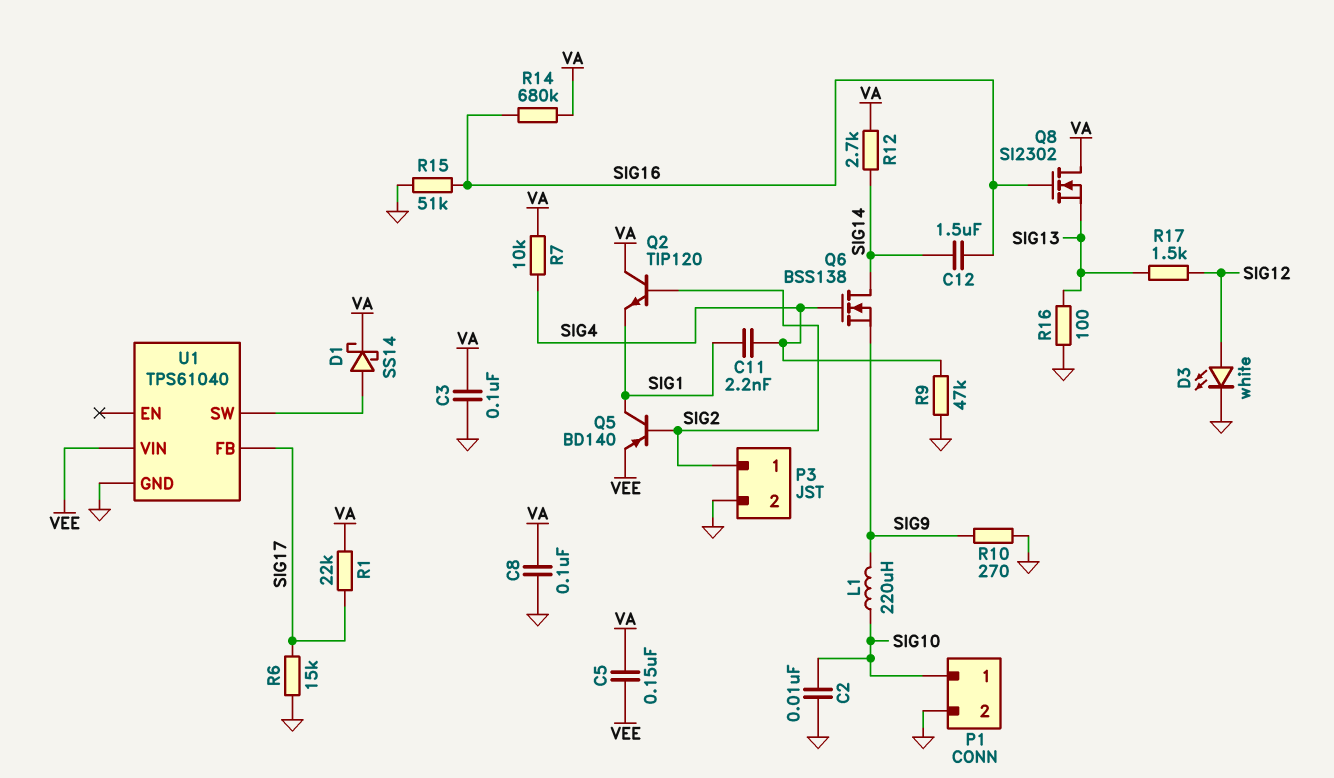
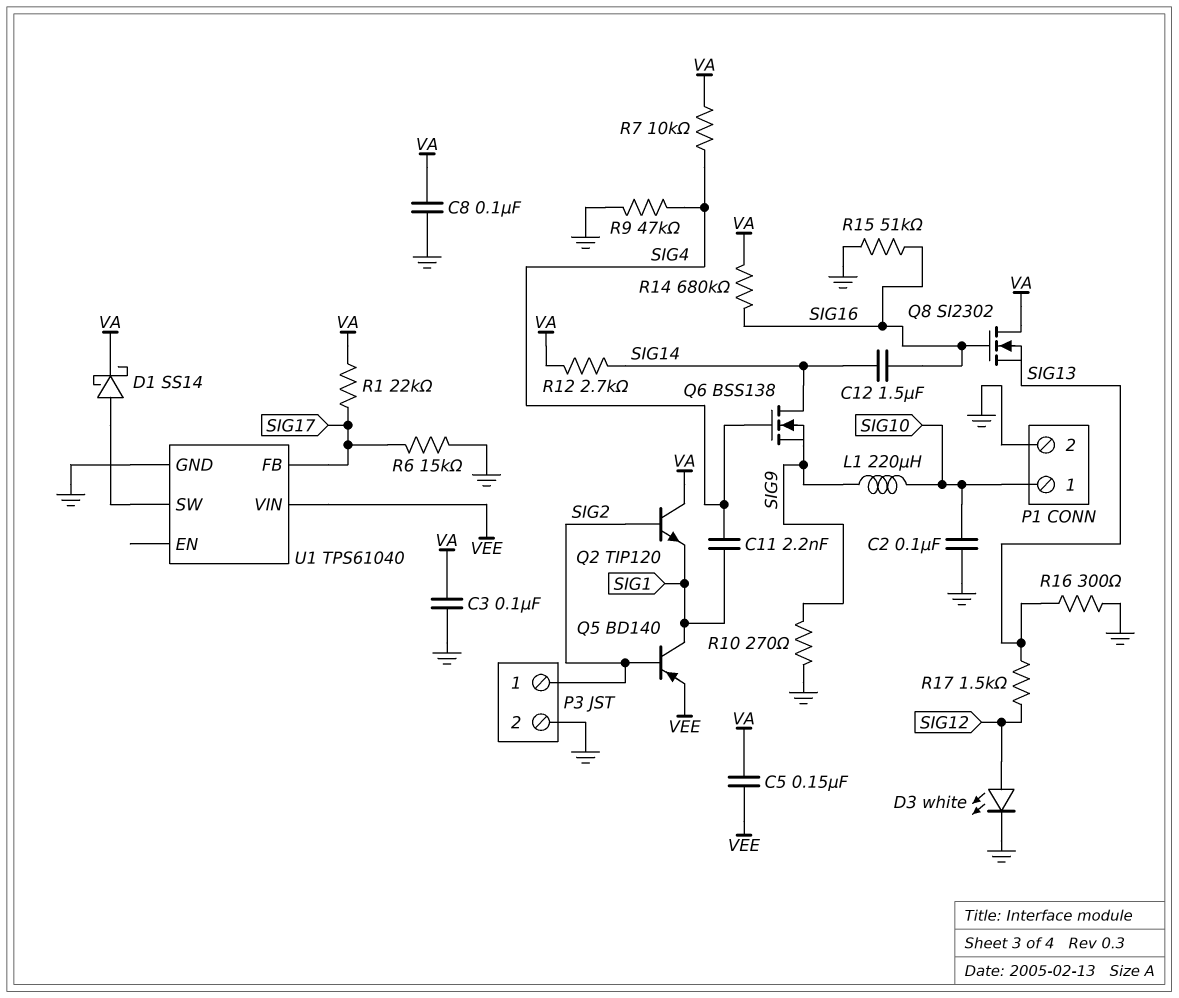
C2: 10nF (GND, SIG10) -> 100nF (GND, SIG10)
R16: 100 (GND, SIG13) -> 300 (GND, SIG13)

